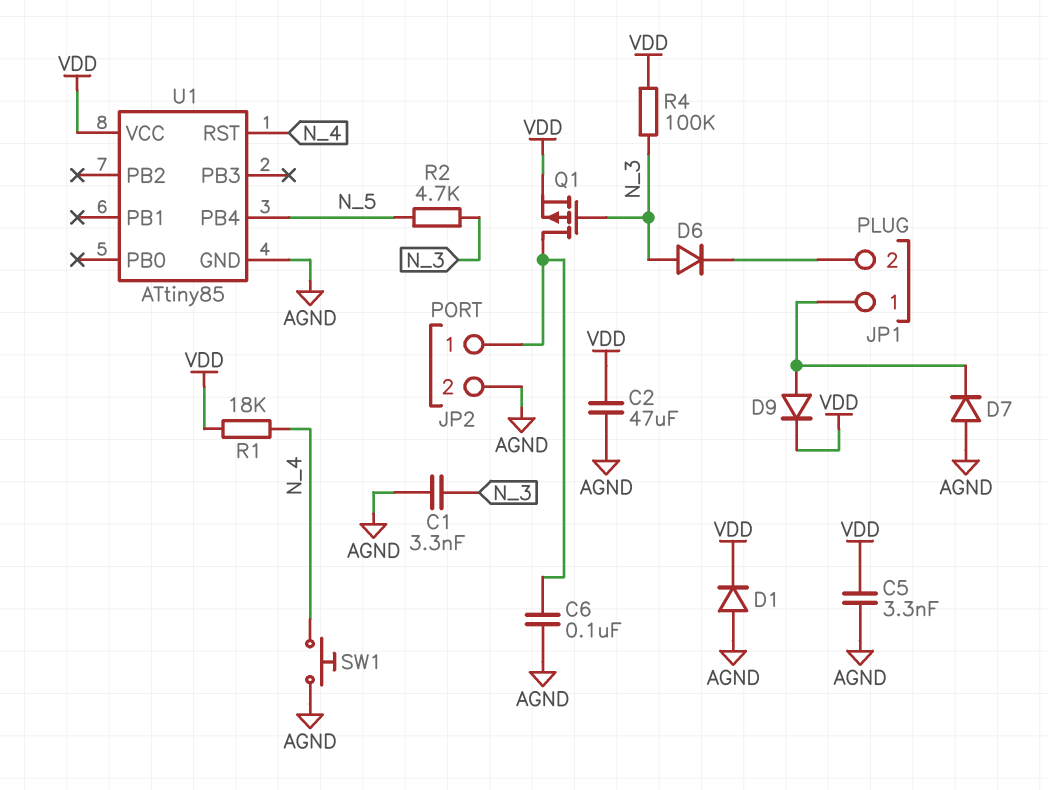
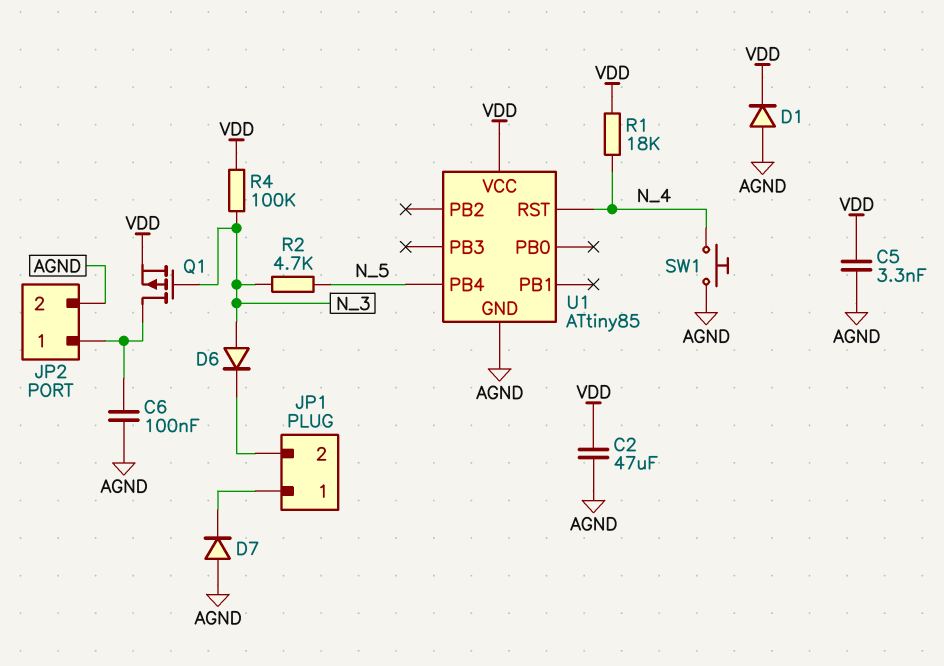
C1: 3.3nF (AGND, N_3) -> none
D9: diode (A JP1/1, K VDD) -> none

